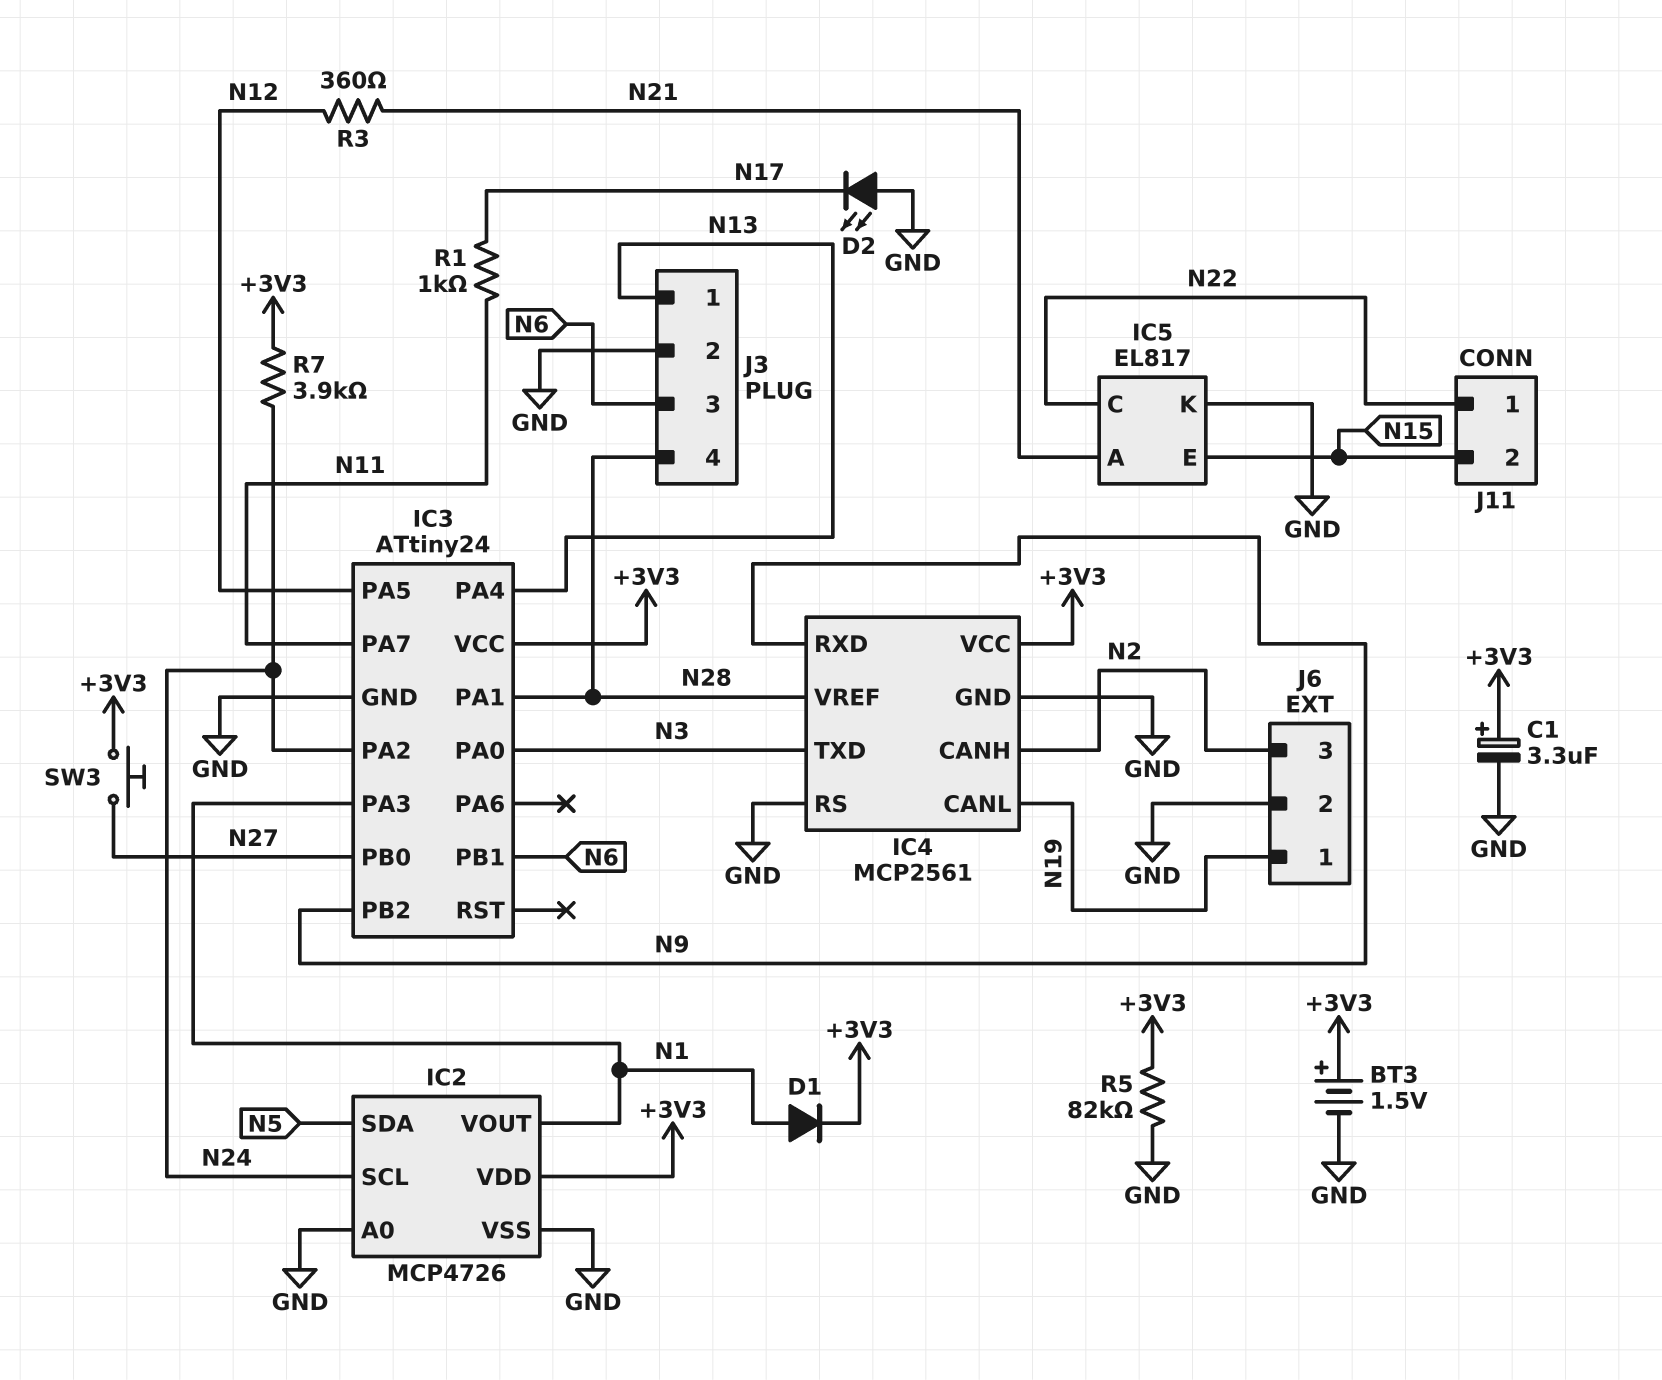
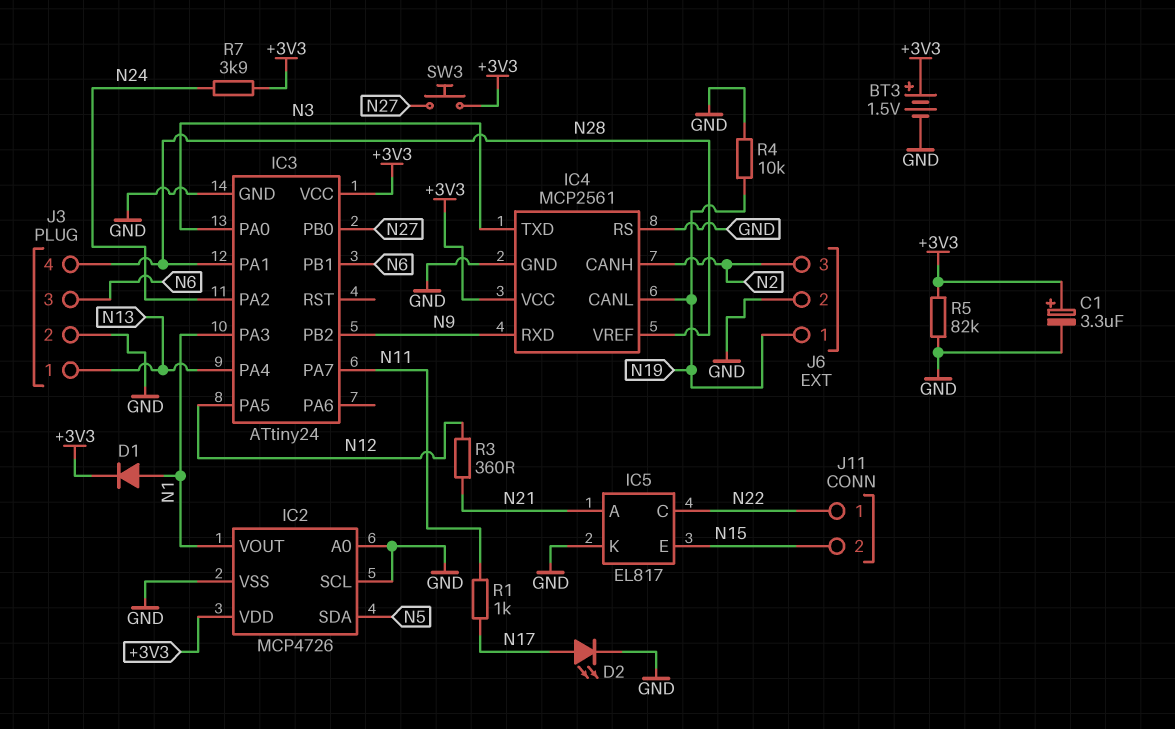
D2: LED (A GND, K N17) -> LED (A N17, K GND)
IC2 pin SCL: N24 -> GND
R4: none -> 10k (GND, N19)

